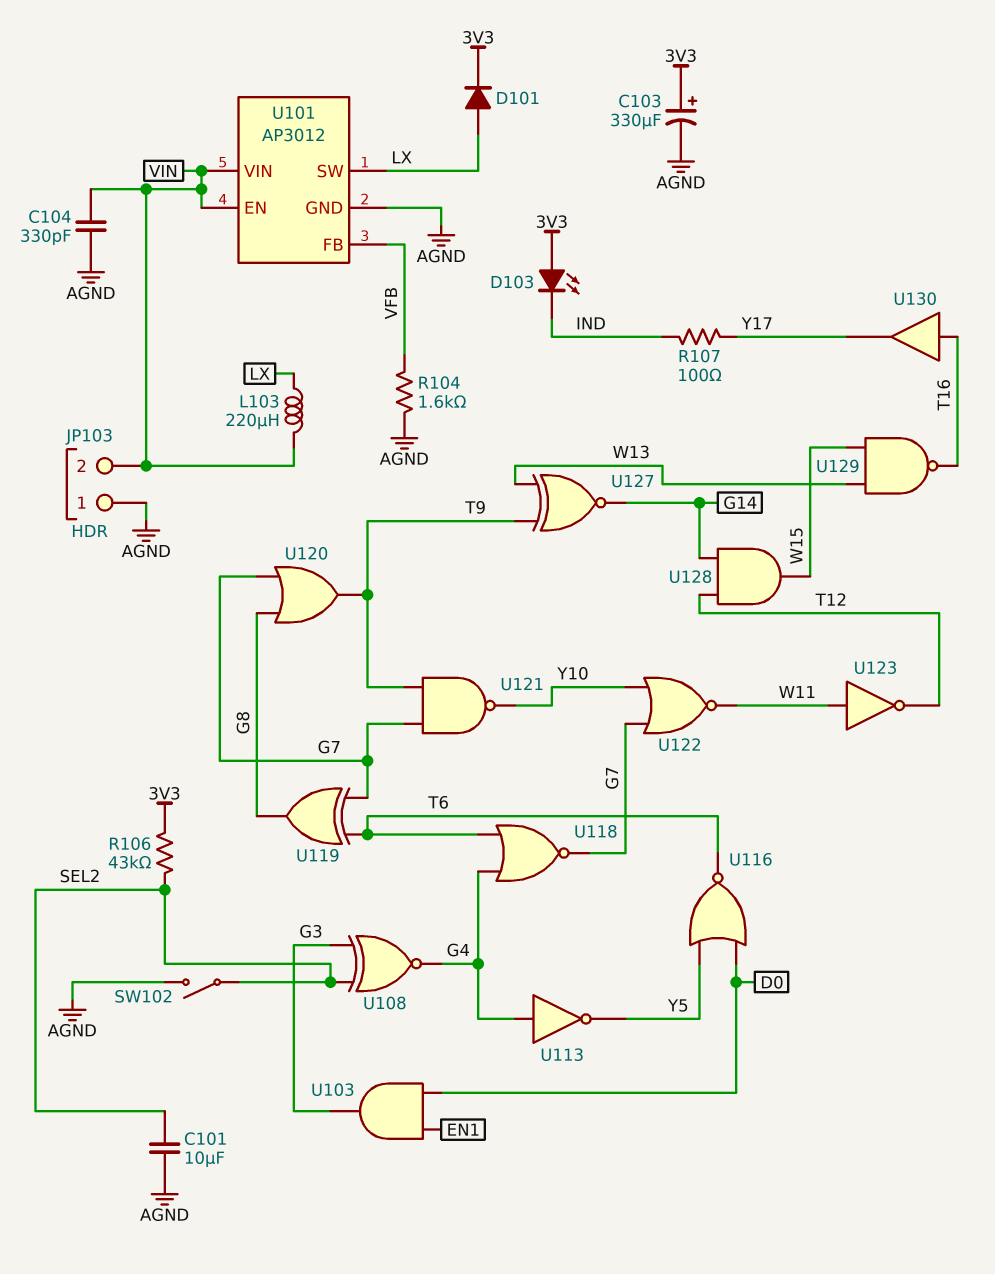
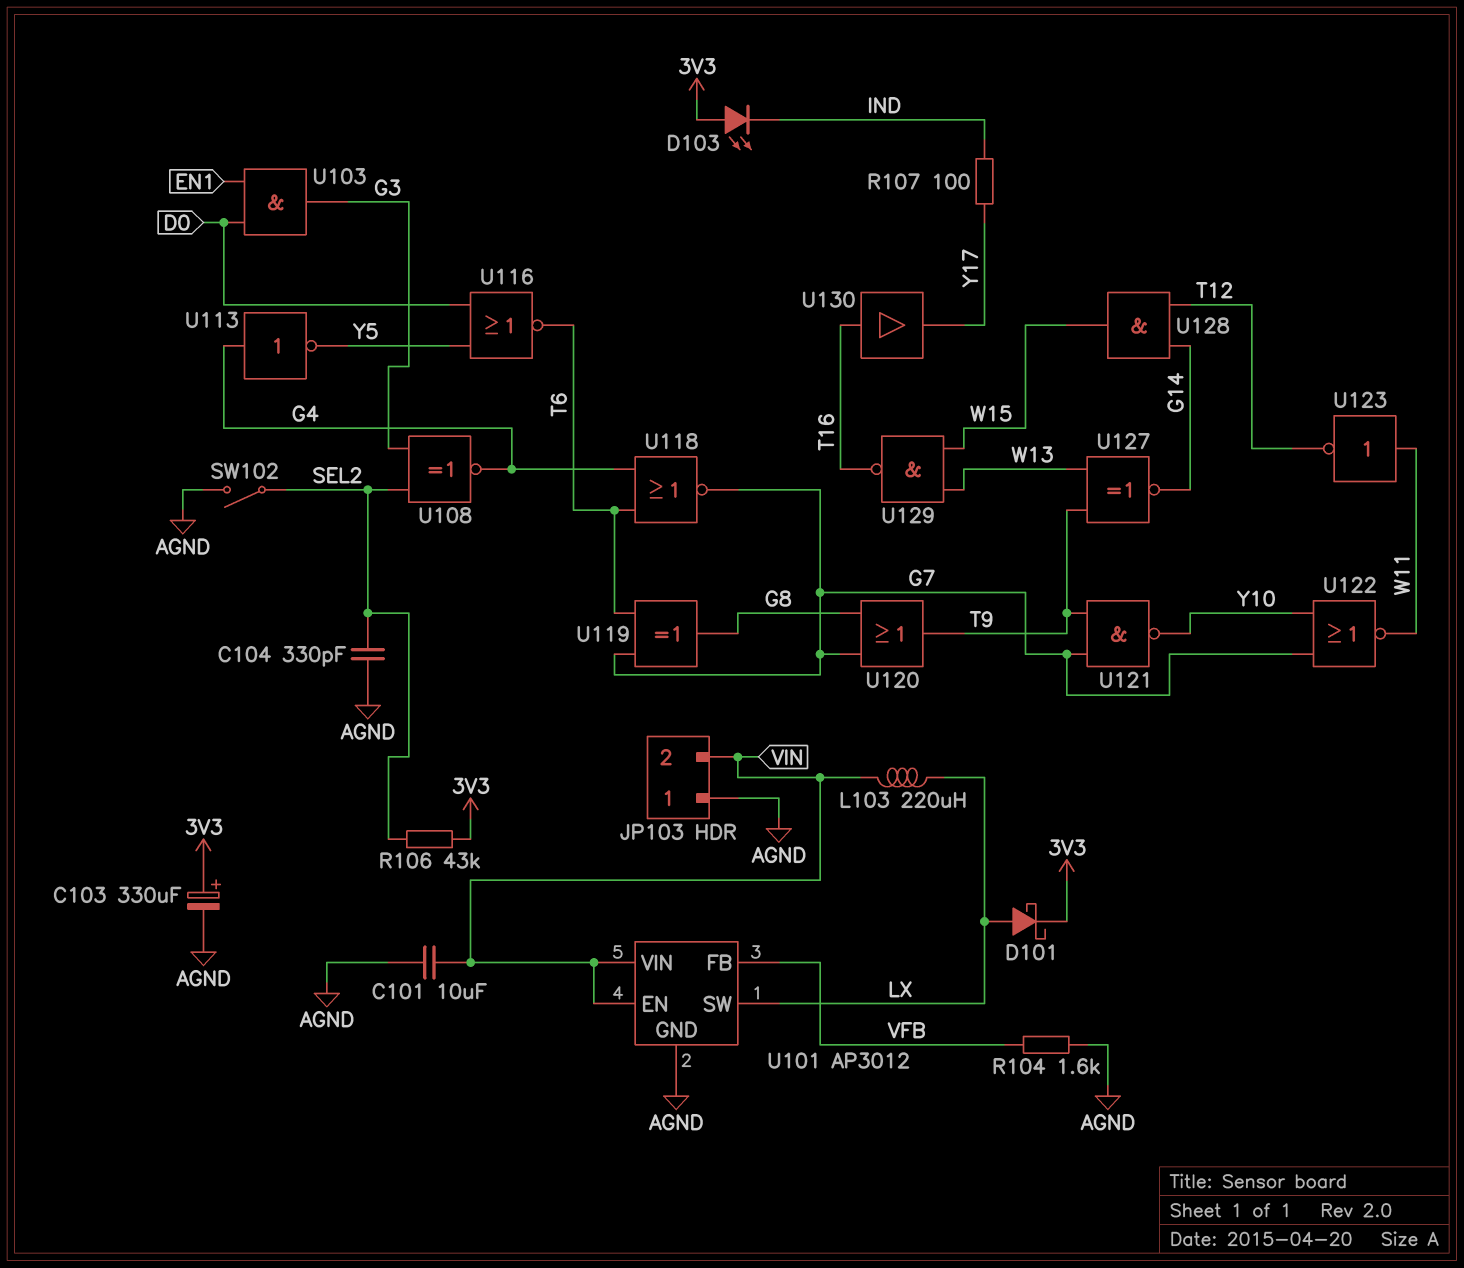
C101: 10uF (AGND, SEL2) -> 10uF (AGND, VIN)
C104: 330pF (AGND, VIN) -> 330pF (AGND, SEL2)
D101: diode (A LX, K 3V3) -> schottky (A LX, K 3V3)

